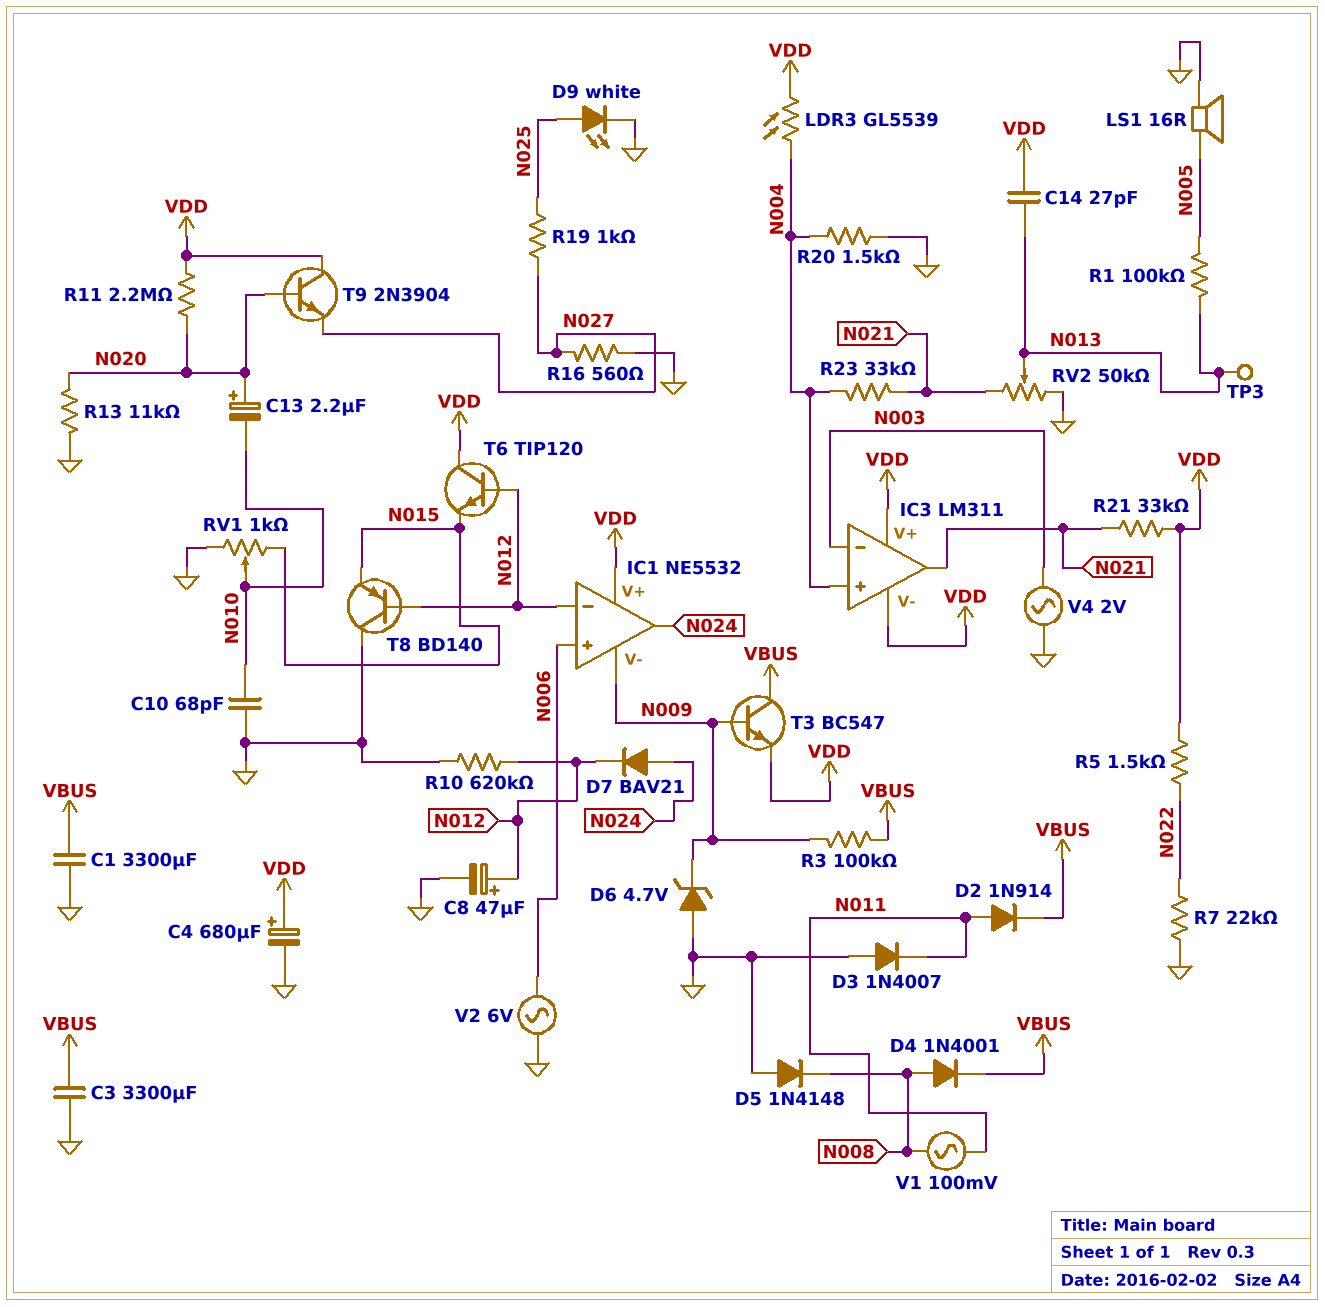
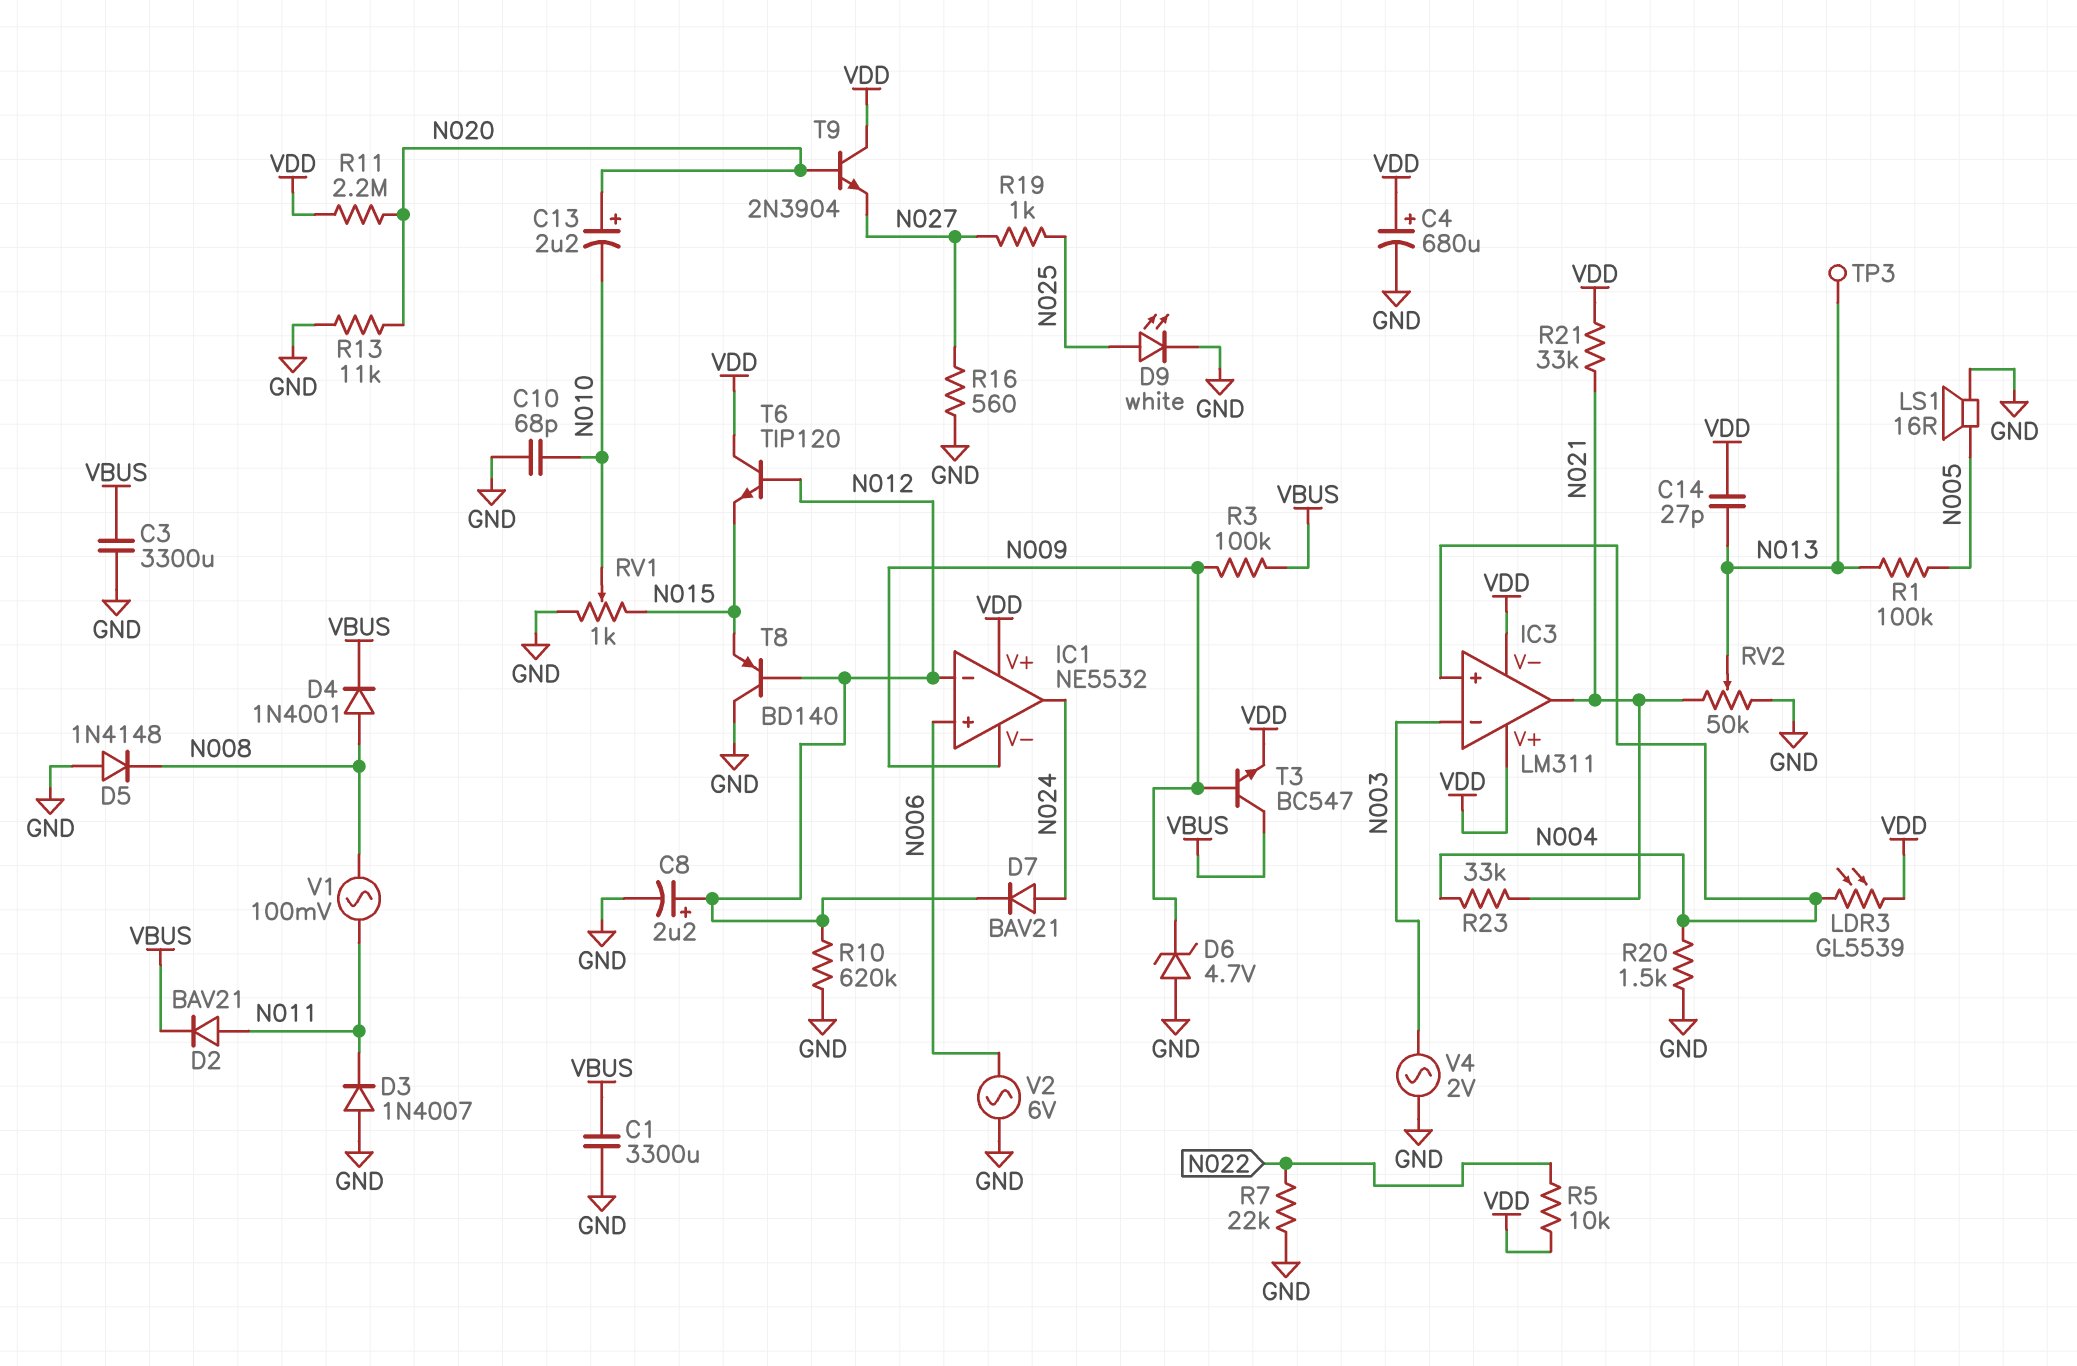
C8: 47uF (plus N012, minus GND) -> 2.2uF (plus N012, minus GND)
D2: diode 1N914 (A N011, K VBUS) -> diode BAV21 (A N011, K VBUS)
R5: 1.5k (N022, VDD) -> 10k (N022, VDD)

